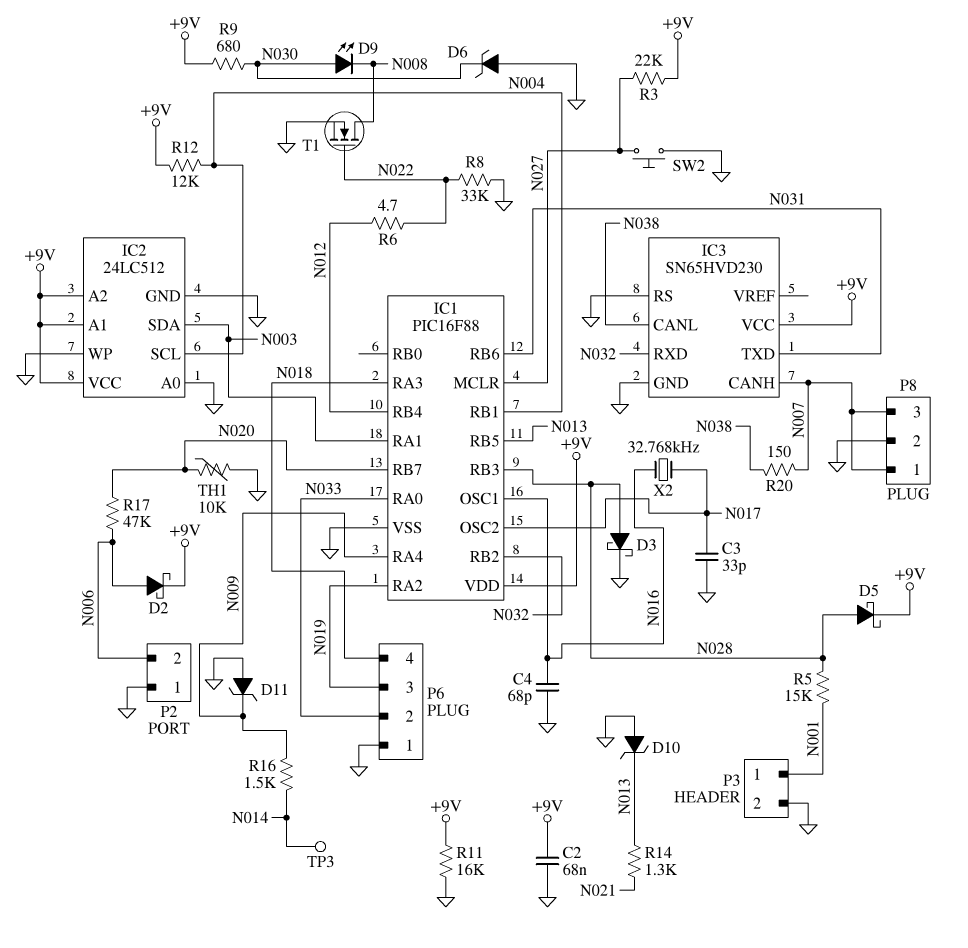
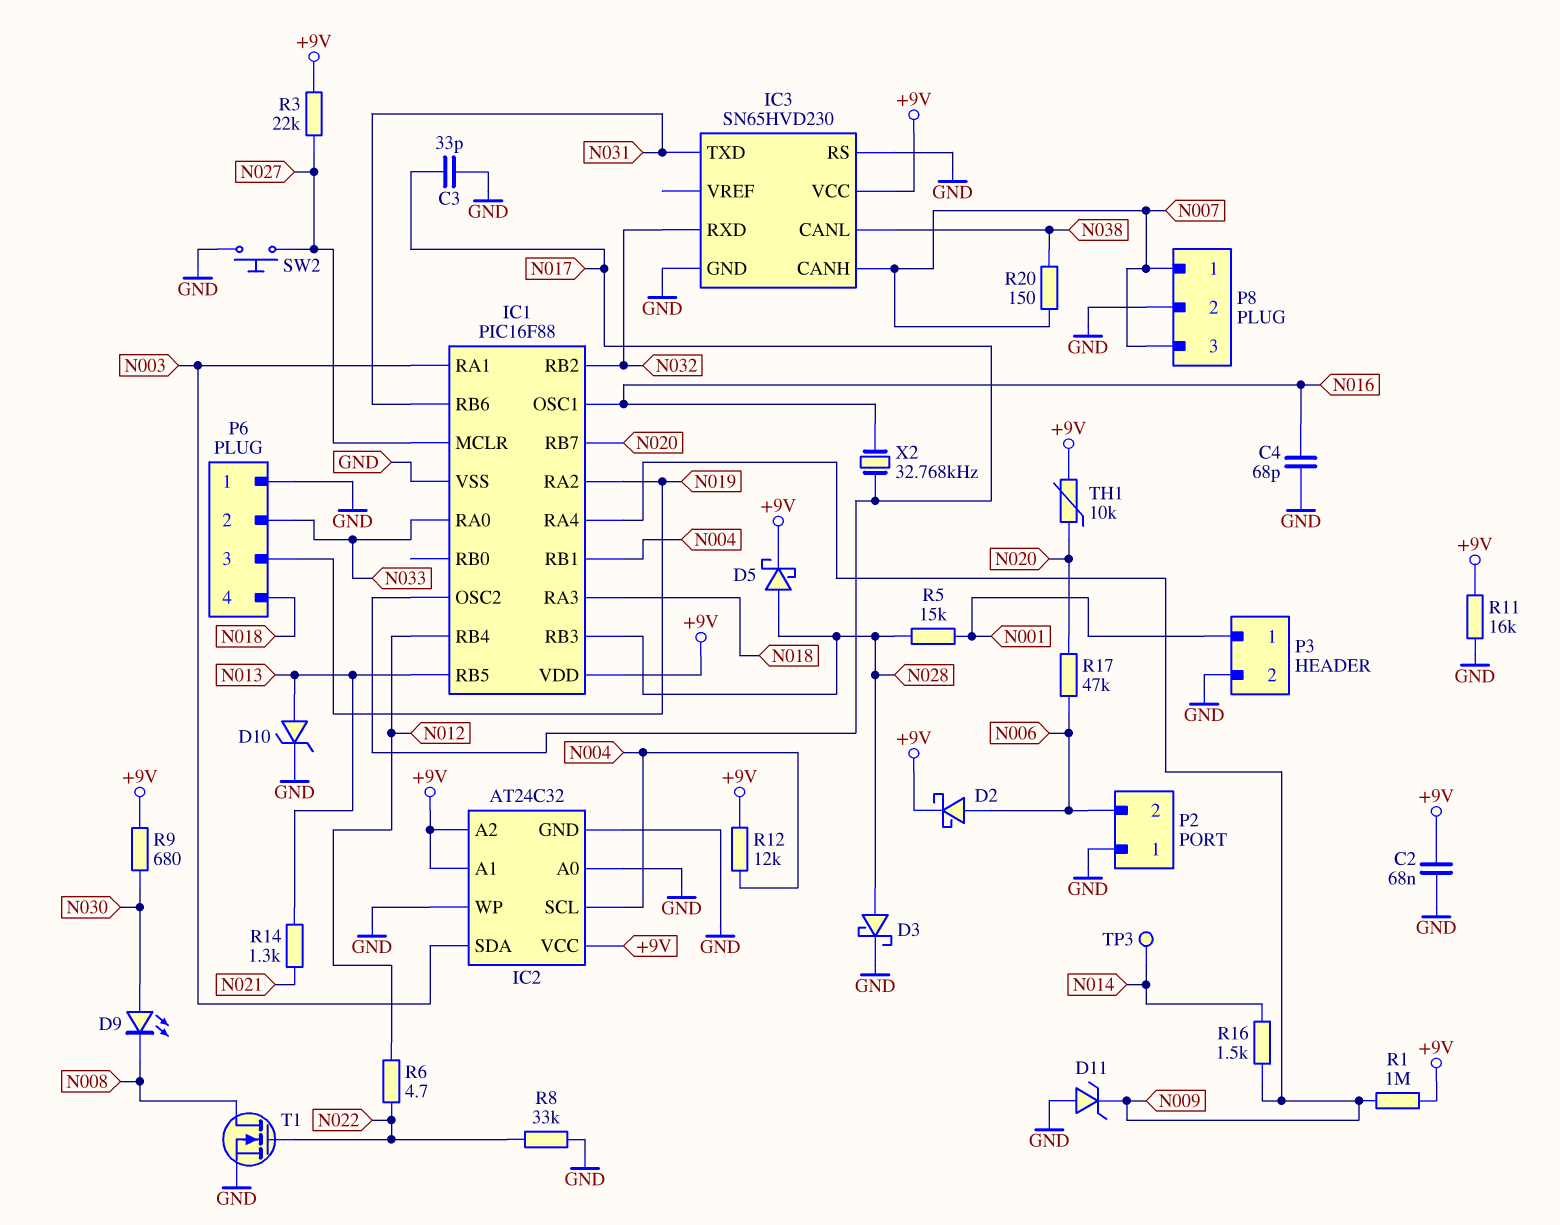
D6: zener (A GND, K N030) -> none
D10: zener (A GND, K N013) -> zener (A N013, K GND)
IC2: 24LC512 -> AT24C32
R1: none -> 1M (+9V, N009)
TH1: 10k (GND, N020) -> 10k (+9V, N020)

